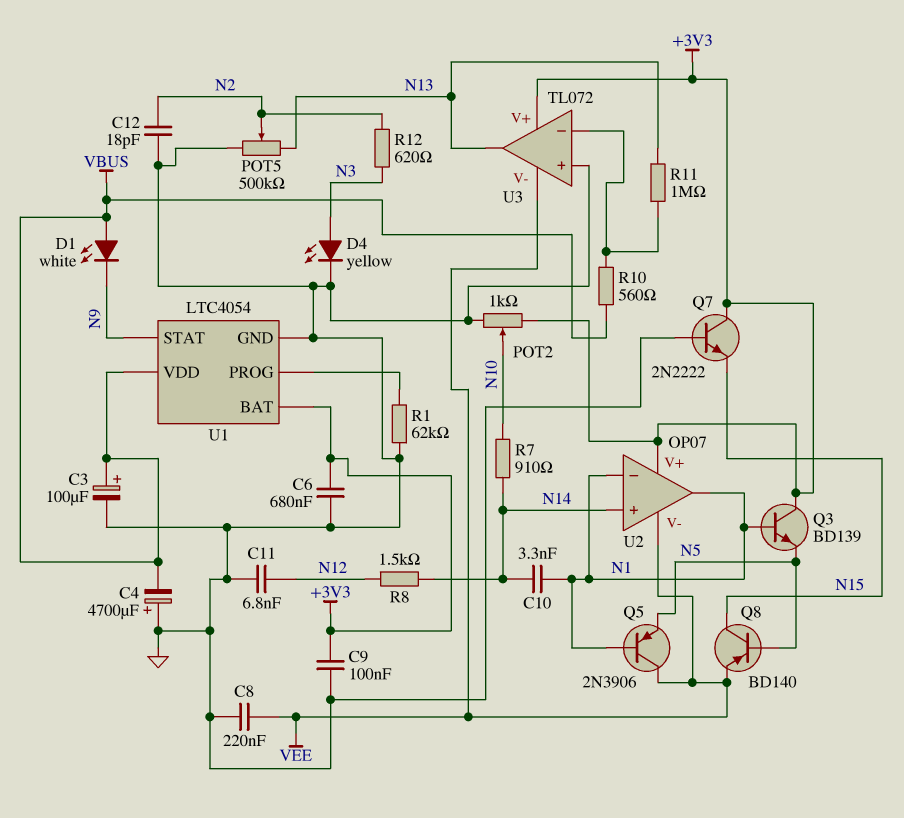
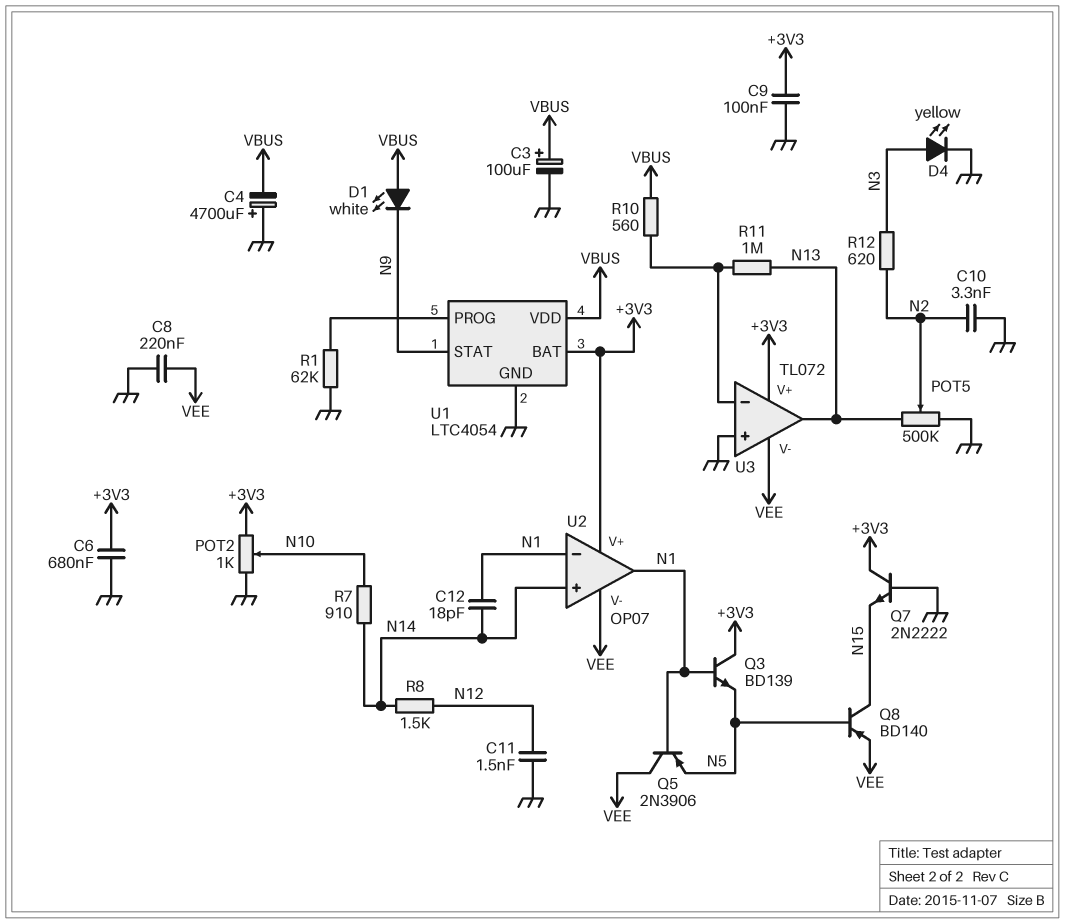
C10: 3.3nF (N1, N14) -> 3.3nF (GND, N2)
C11: 6.8nF (GND, N12) -> 1.5nF (GND, N12)
C12: 18pF (GND, N2) -> 18pF (N1, N14)

